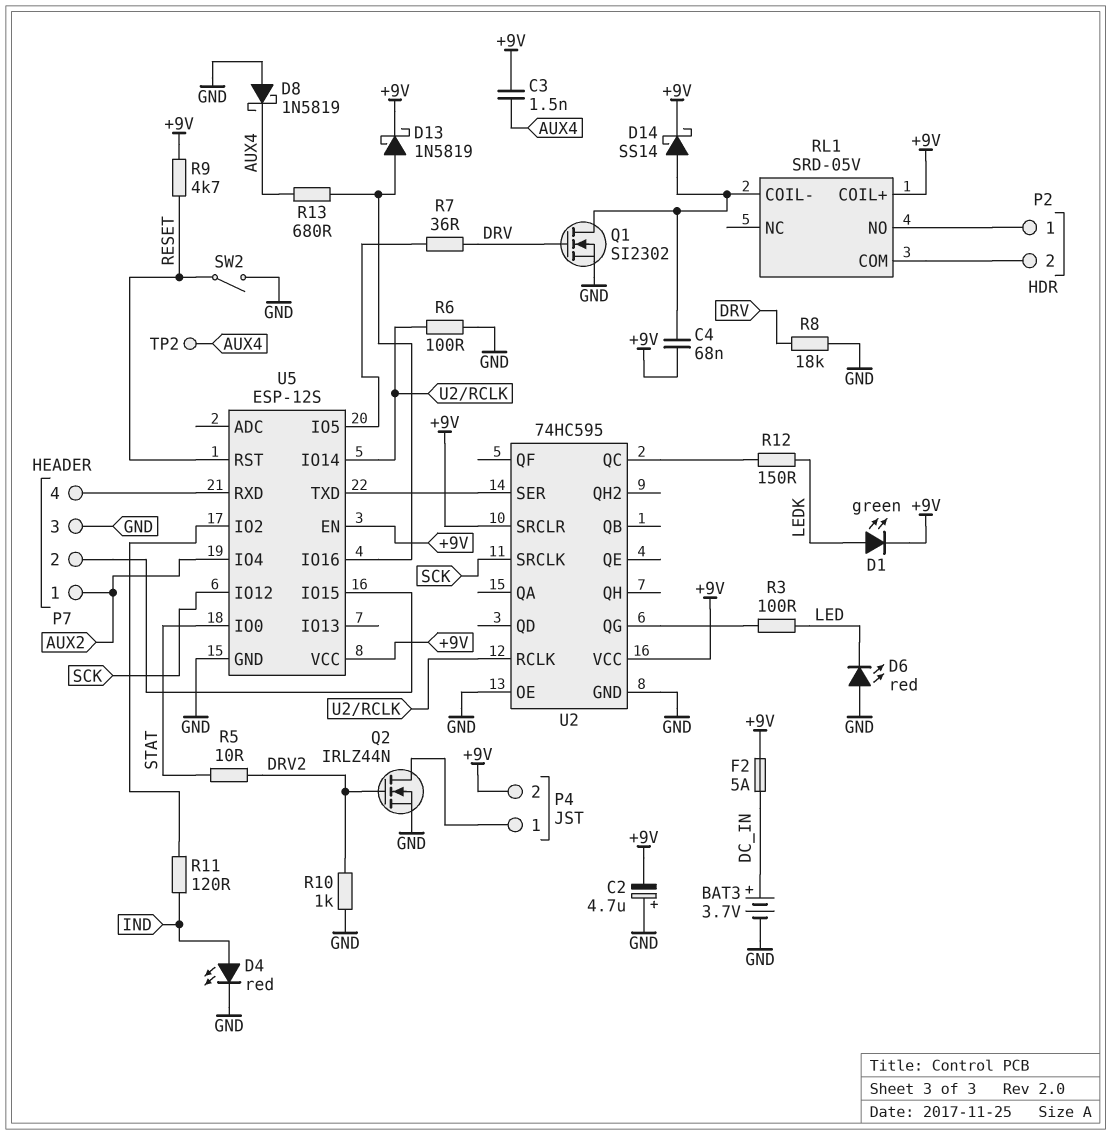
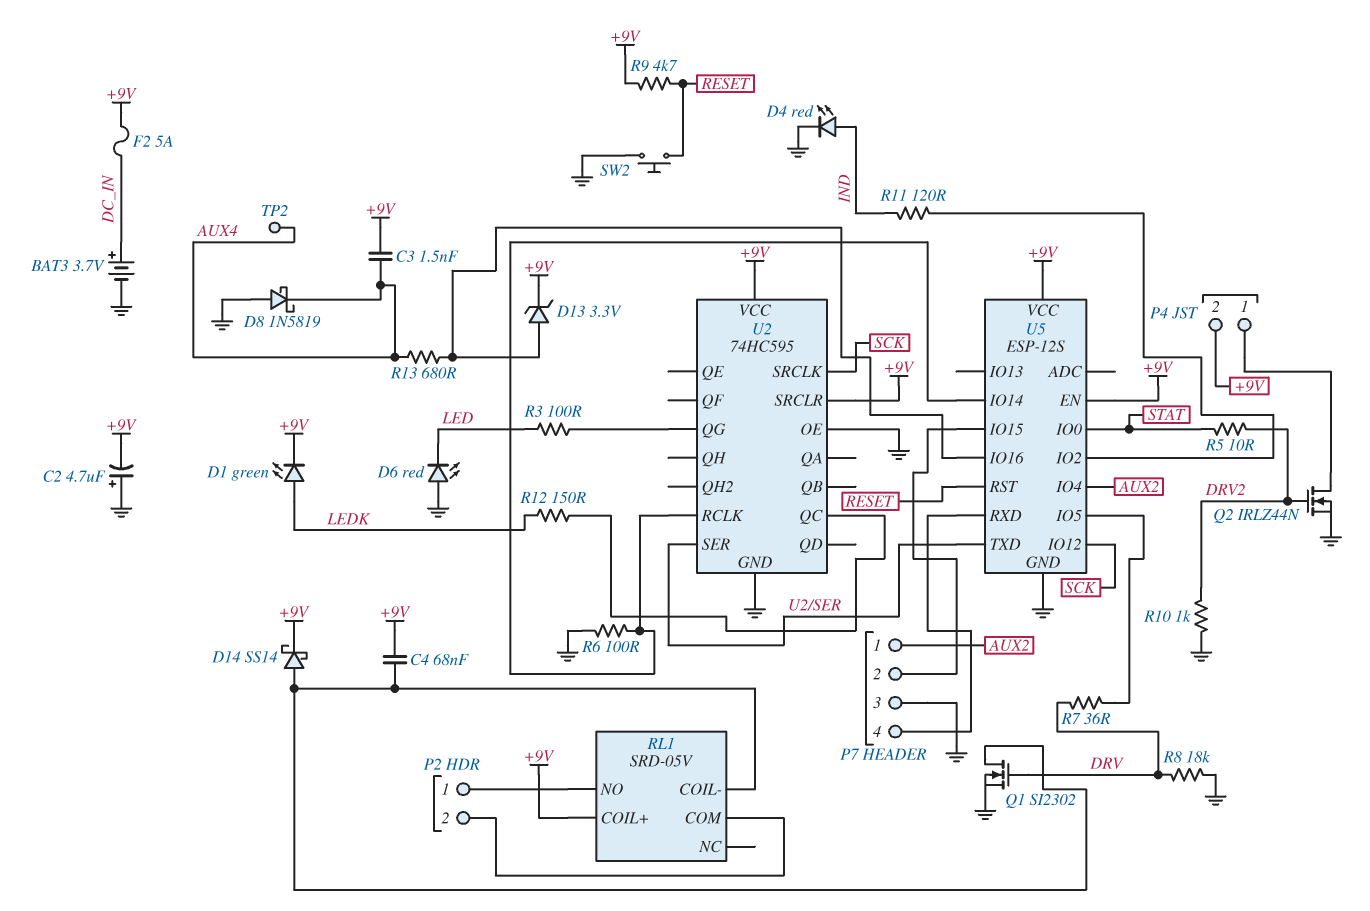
D13: schottky 1N5819 (A U5/IO16, K +9V) -> zener 3.3V (A U5/IO16, K +9V)
SW2: switch (GND, RESET) -> button (GND, RESET)

